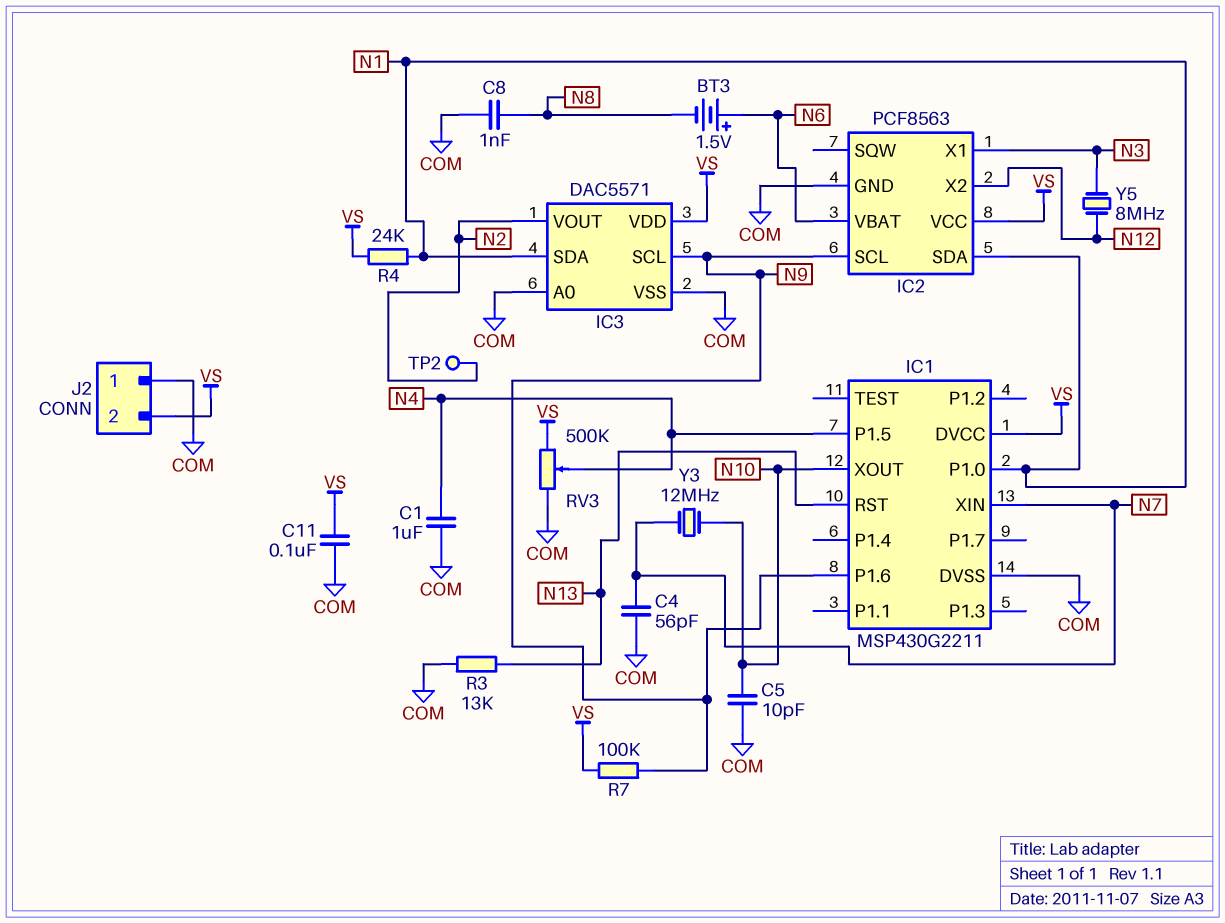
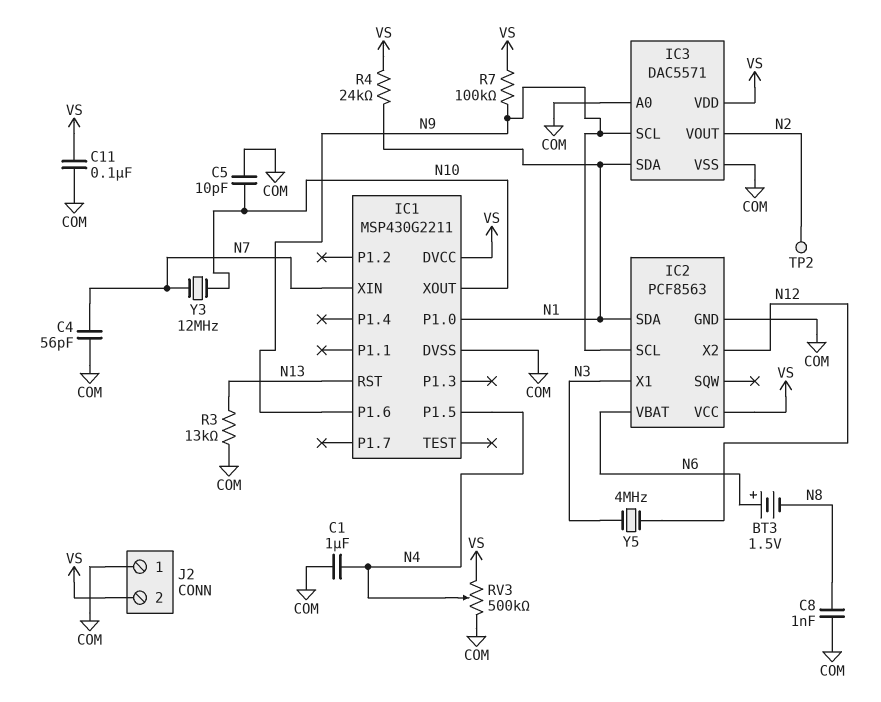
Y5: 8MHz (N3, N12) -> 4MHz (N3, N12)

